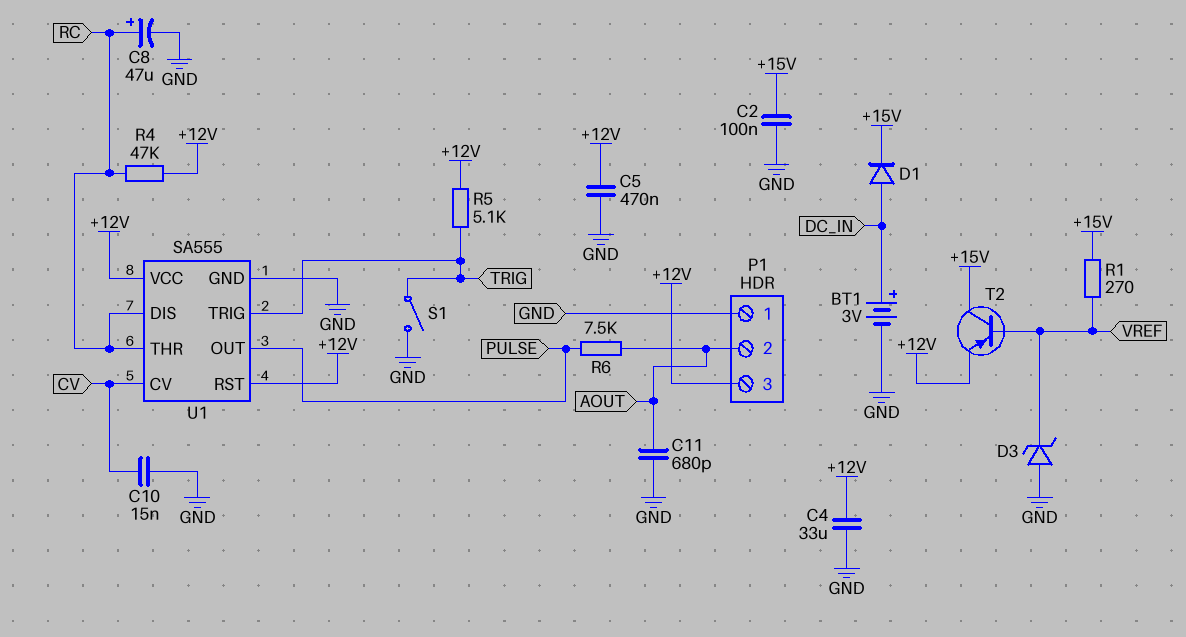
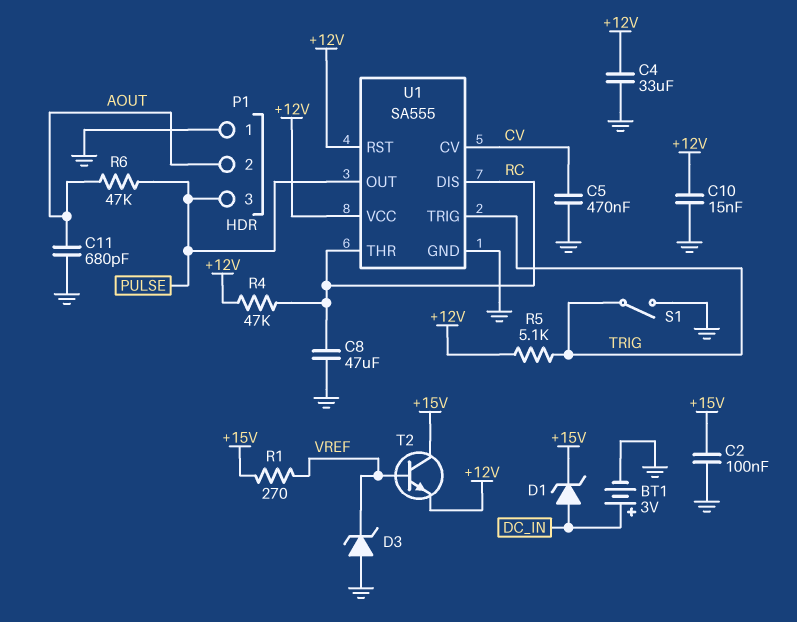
C5: 470nF (+12V, GND) -> 470nF (CV, GND)
C8: 47uF (plus RC, minus GND) -> 47uF (GND, RC)
C10: 15nF (CV, GND) -> 15nF (+12V, GND)
D1: diode (A DC_IN, K +15V) -> zener (A DC_IN, K +15V)
P1 pin 3: +12V -> PULSE
R6: 7.5k (AOUT, PULSE) -> 47k (AOUT, PULSE)
T2: PNP (B VREF, C +15V, E +12V) -> NPN (B VREF, C +15V, E +12V)

